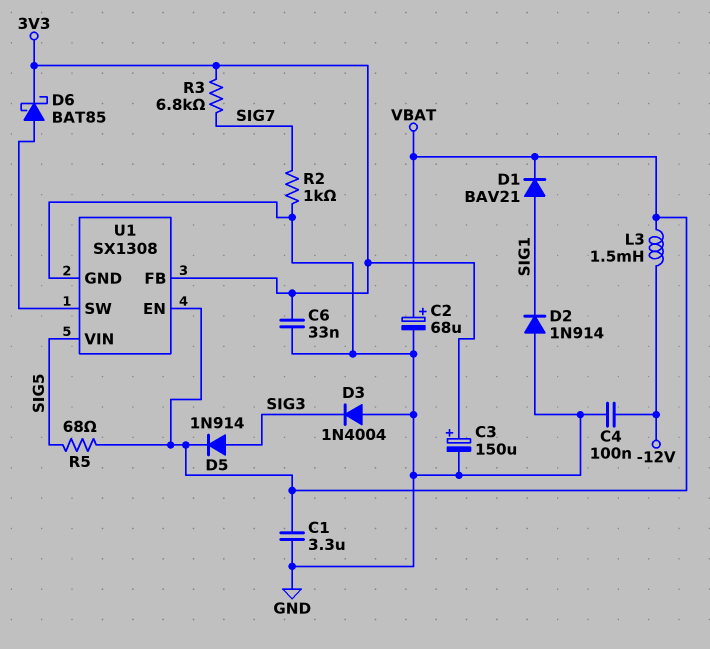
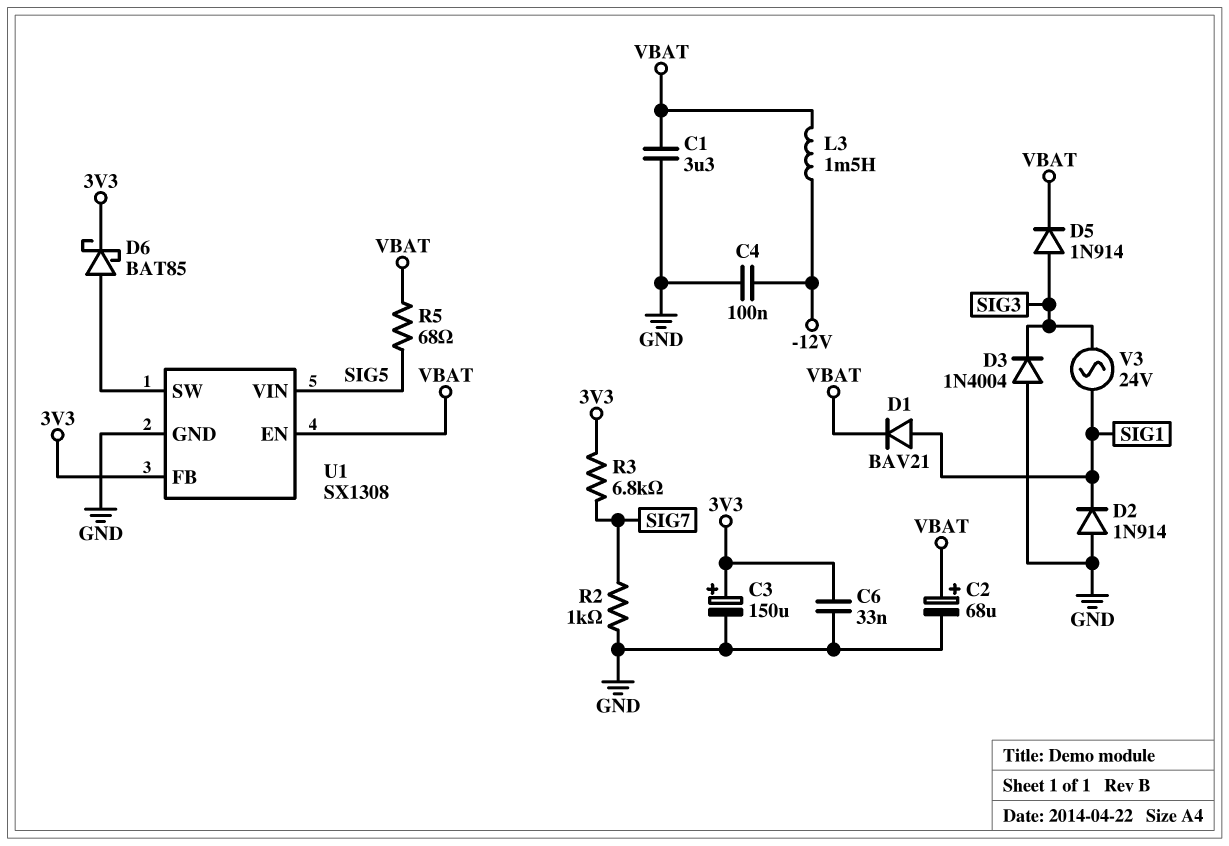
V3: none -> AC 24V (SIG1, SIG3)

